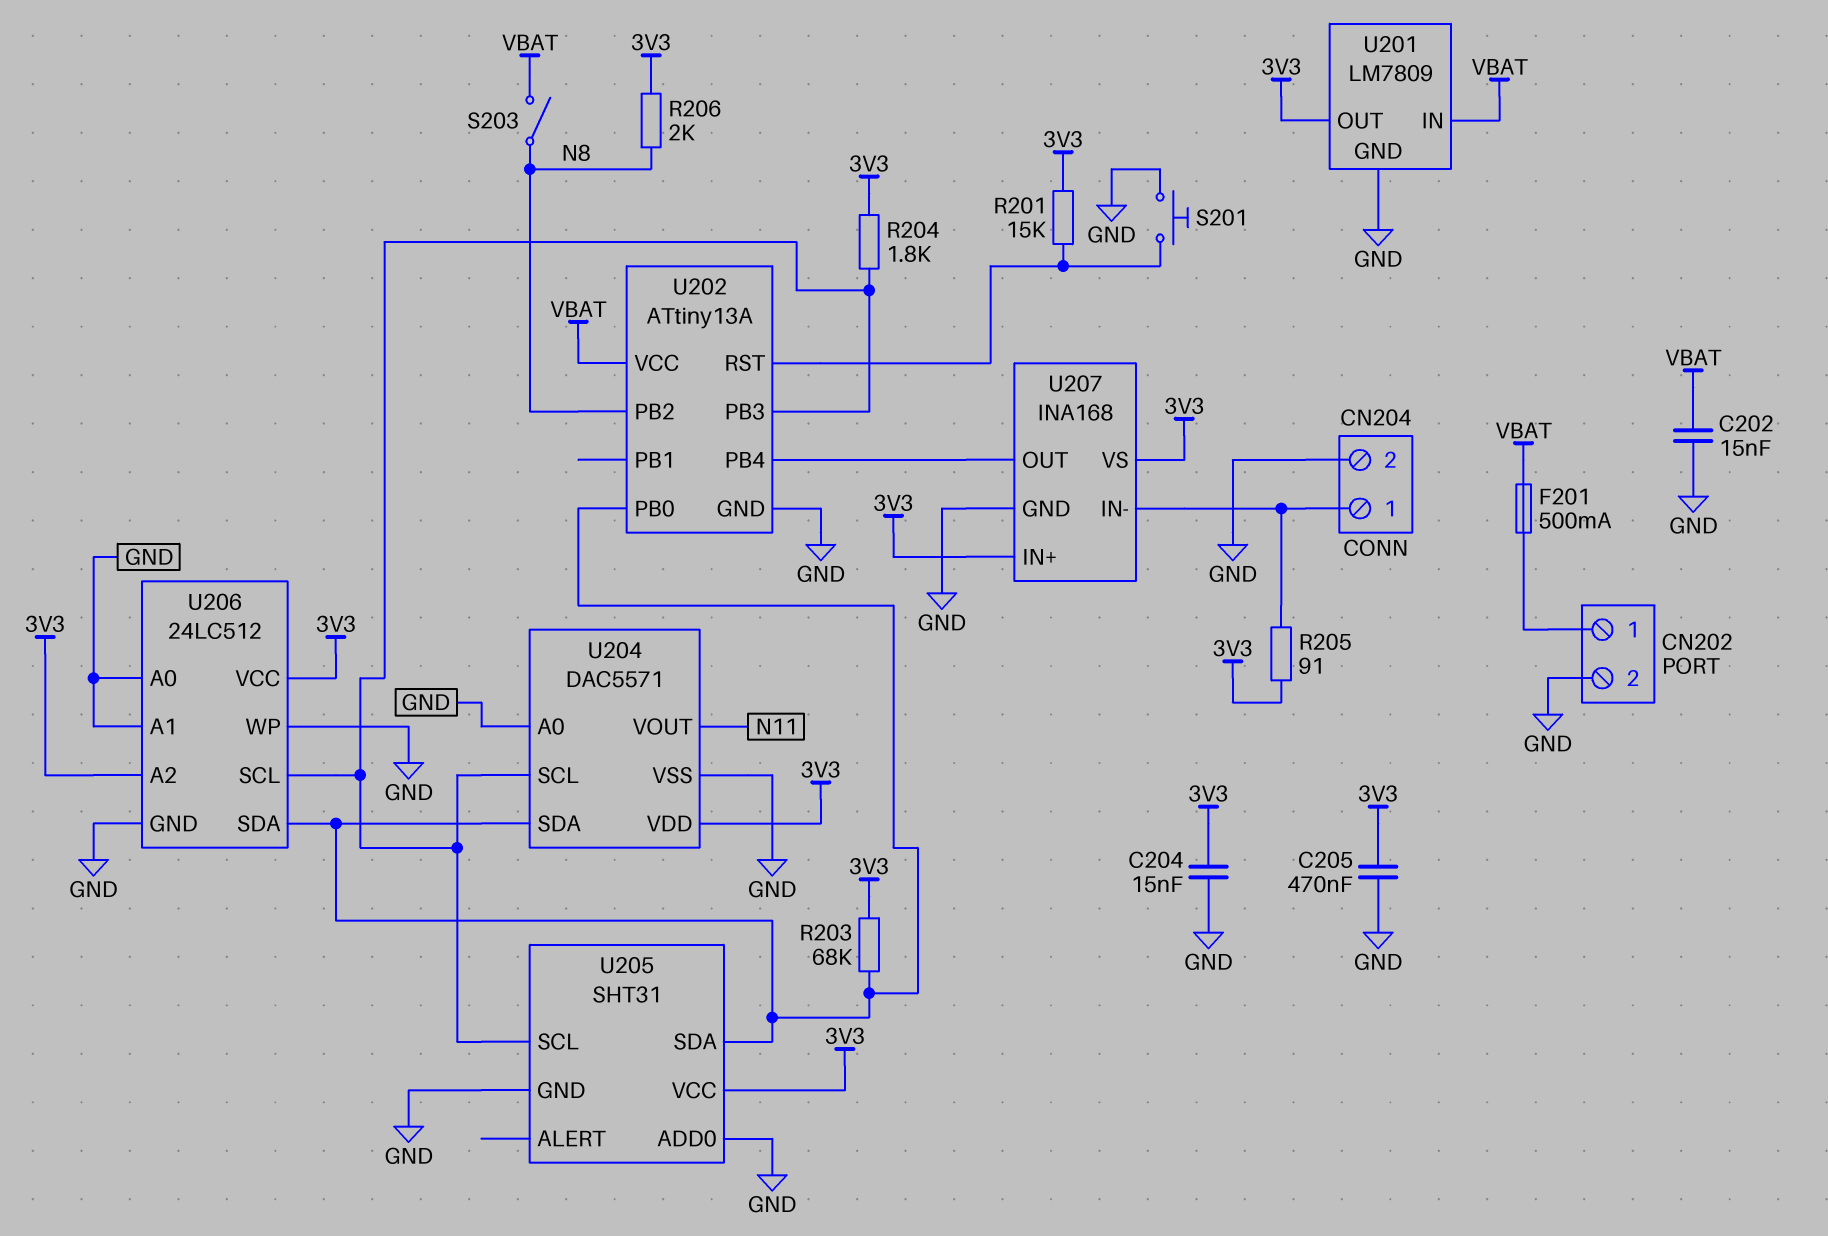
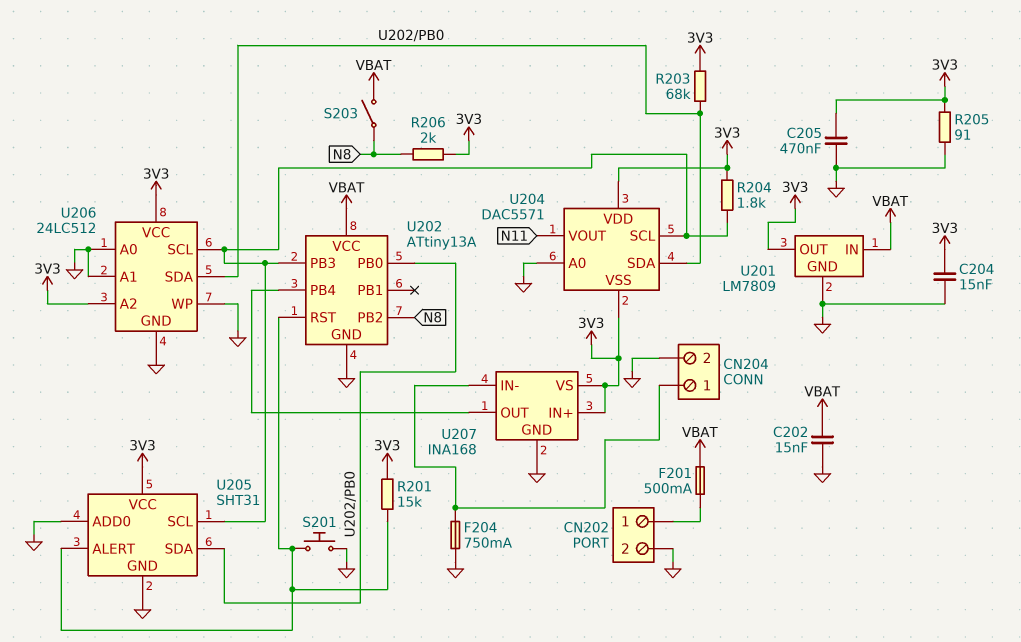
F204: none -> 750mA (CN204/1, GND)
R205: 91 (3V3, CN204/1) -> 91 (3V3, GND)
U204 pin VSS: GND -> 3V3
U205 pin ALERT: none -> U202/RST

